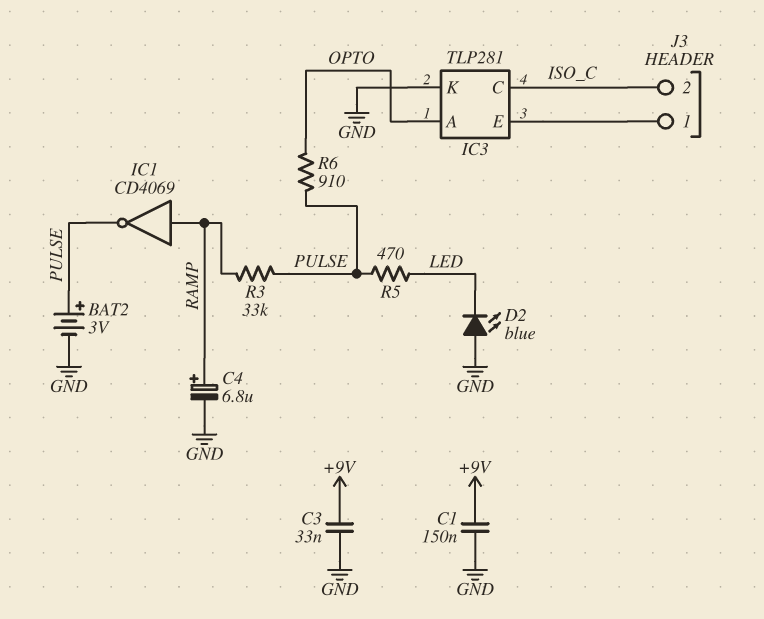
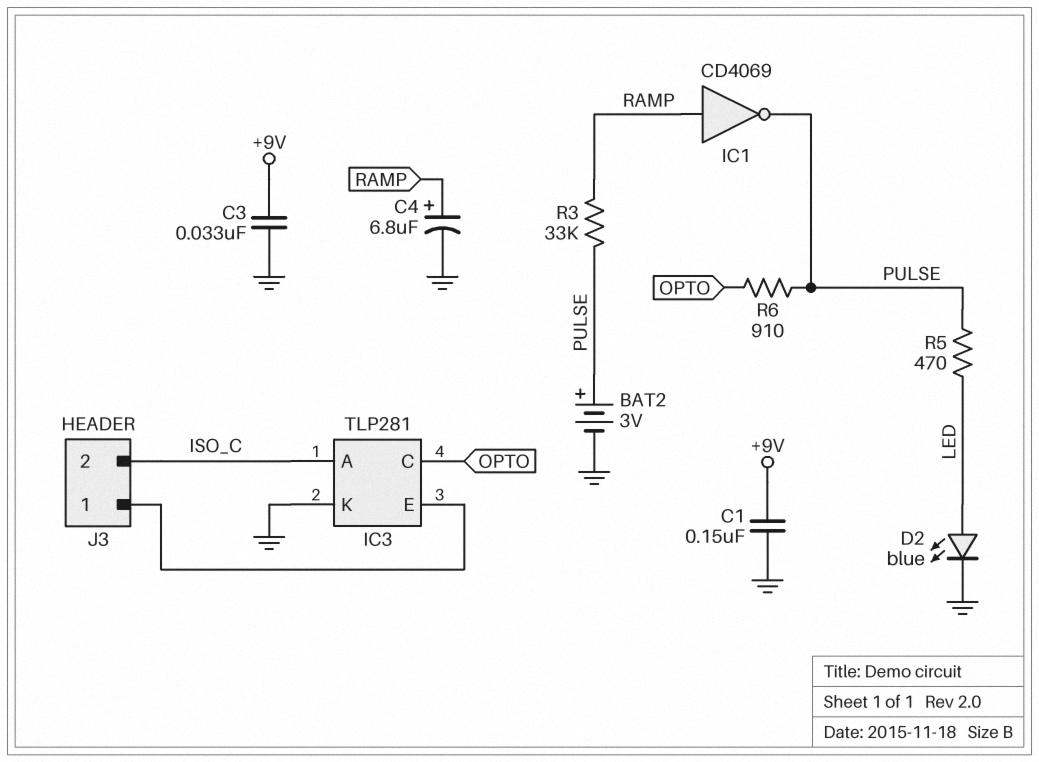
D2: LED blue (A GND, K LED) -> LED blue (A LED, K GND)
IC3 pin A: OPTO -> ISO_C
IC3 pin C: ISO_C -> OPTO

